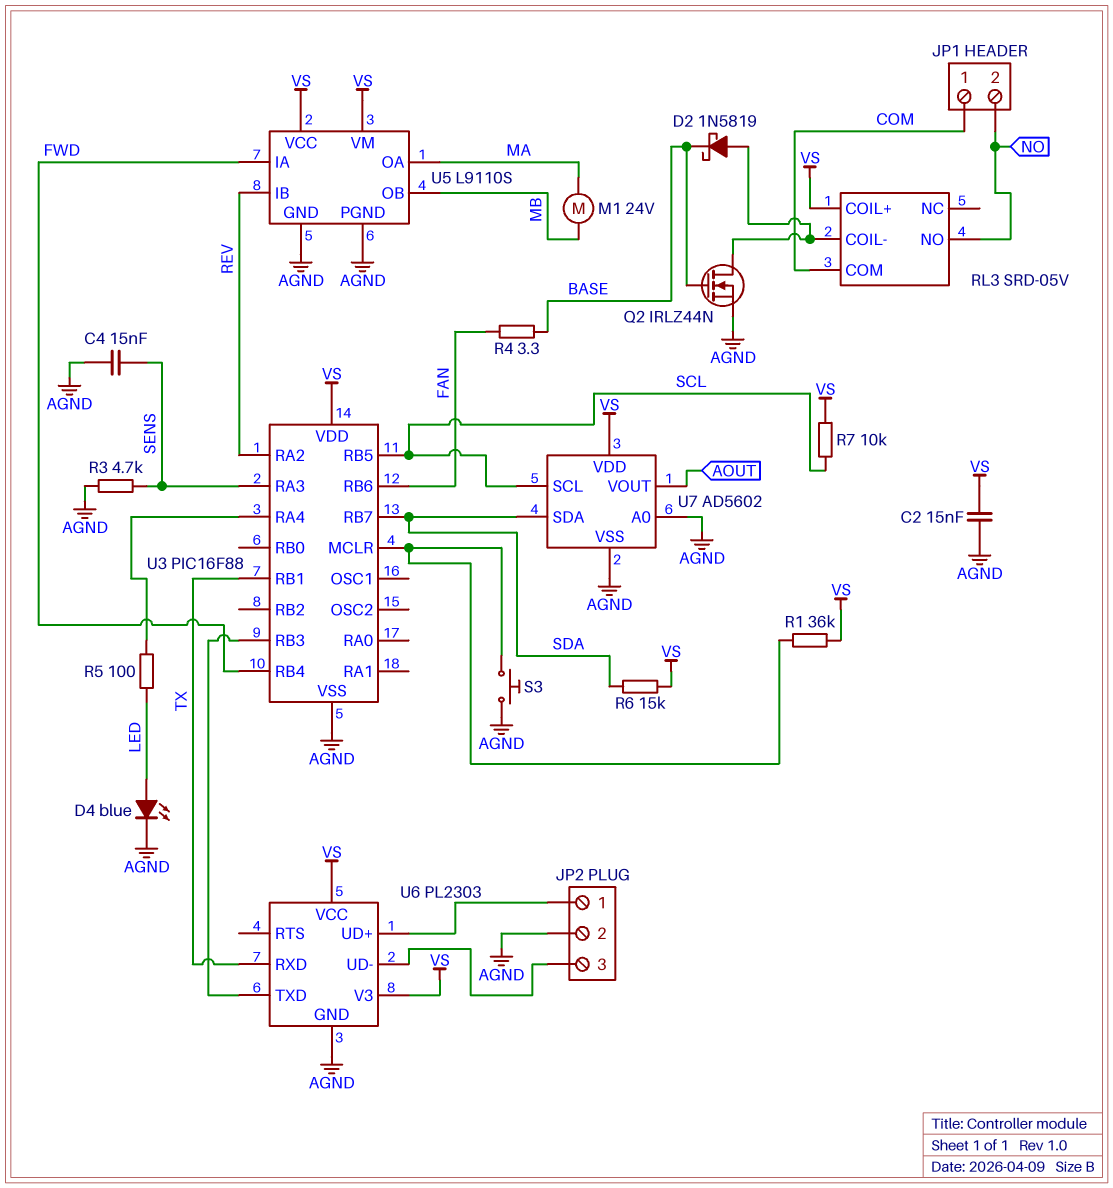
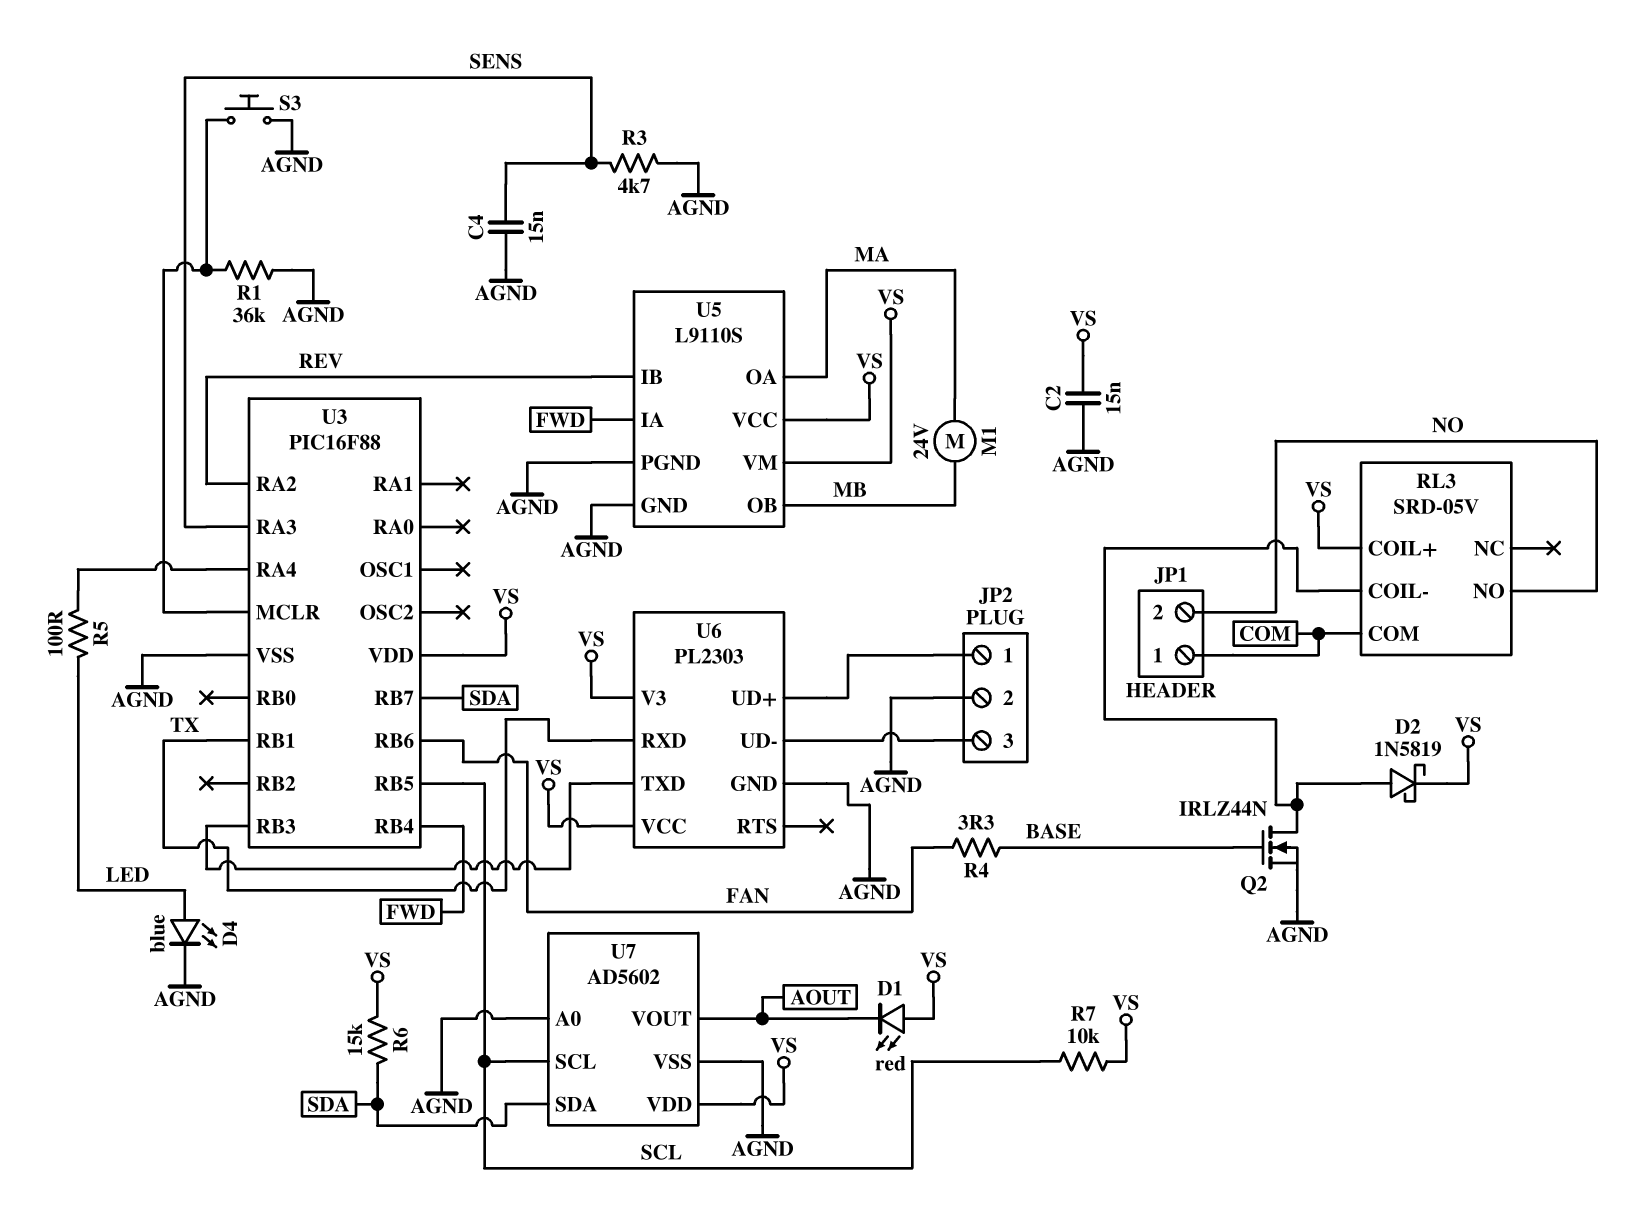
D1: none -> LED red (A VS, K AOUT)
D2: schottky 1N5819 (A RL3/COIL-, K BASE) -> schottky 1N5819 (A RL3/COIL-, K VS)
R1: 36k (U3/MCLR, VS) -> 36k (AGND, U3/MCLR)

